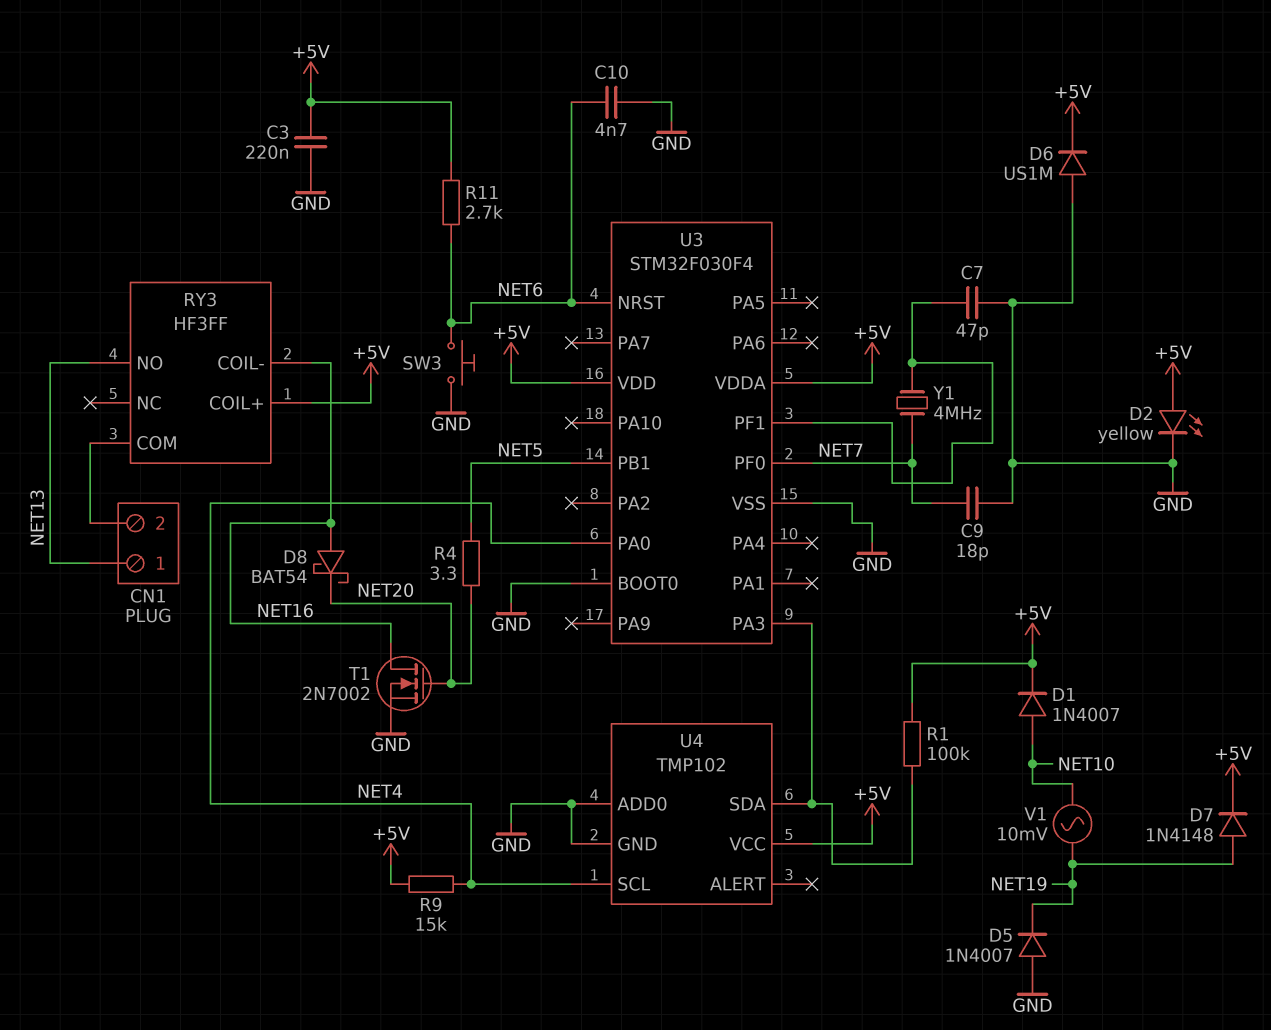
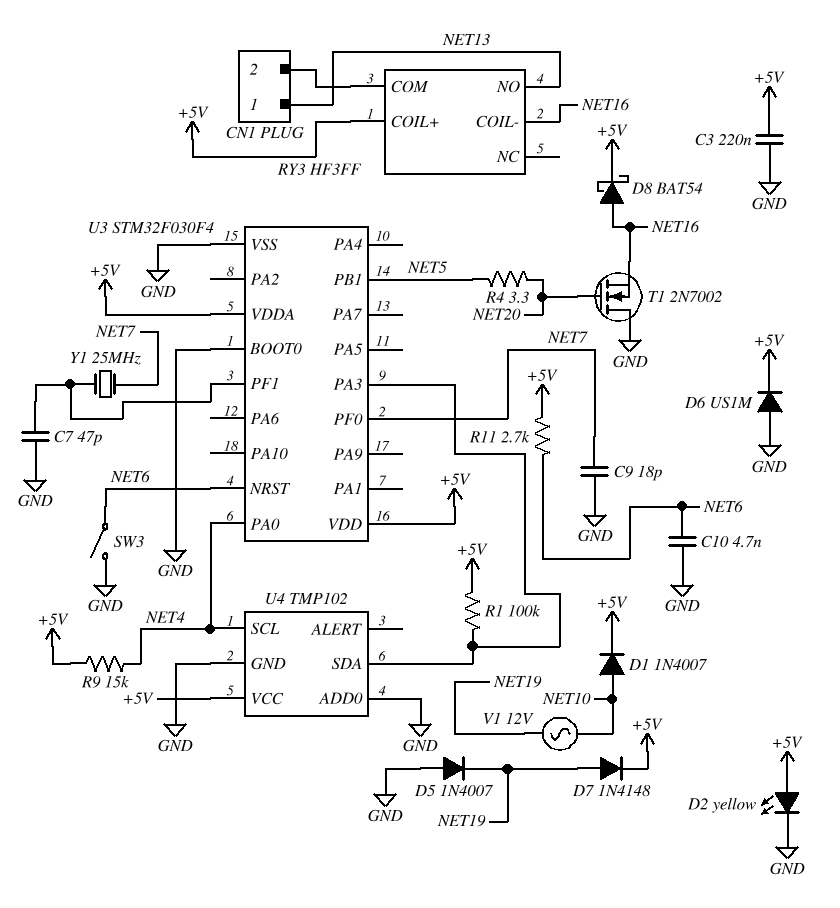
D8: schottky BAT54 (A NET16, K NET20) -> schottky BAT54 (A NET16, K +5V)
SW3: button (GND, NET6) -> switch (GND, NET6)
T1: NMOS 2N7002 (G NET20, D NET16, S GND) -> NMOS 2N7002 (G NET20, D GND, S NET16)
V1: AC 10mV (NET10, NET19) -> AC 12V (NET10, NET19)
Y1: 4MHz (NET7, U3/PF1) -> 25MHz (NET7, U3/PF1)

